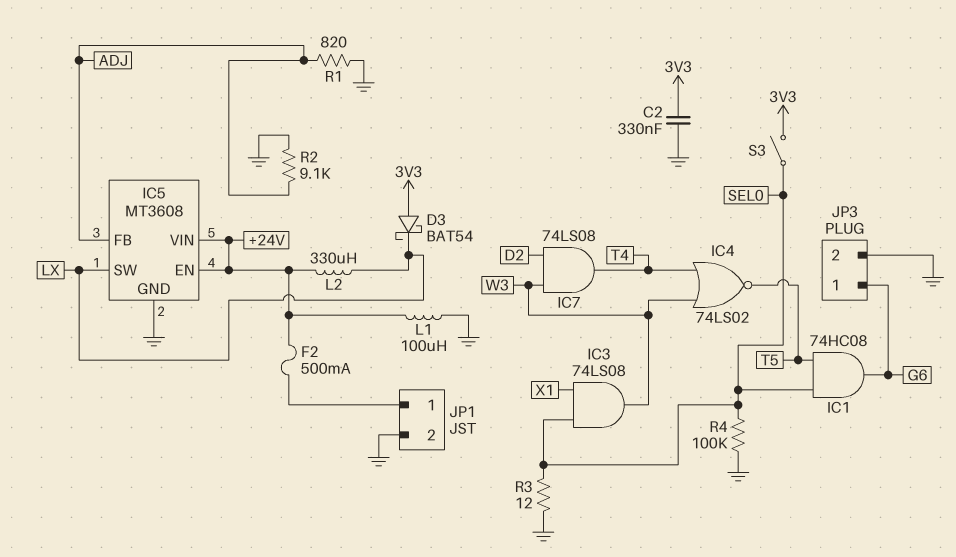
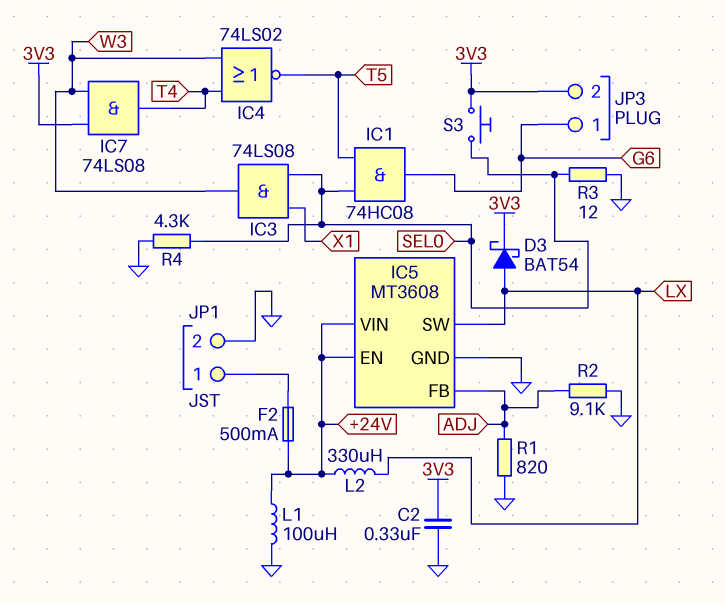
D3: schottky BAT54 (A 3V3, K LX) -> schottky BAT54 (A LX, K 3V3)
IC7: AND 74LS08 (in D2, in W3, out T4) -> AND 74LS08 (in 3V3, in W3, out T4)
JP3 pin 2: GND -> 3V3
R4: 100k (GND, SEL0) -> 4.3k (GND, SEL0)
S3: switch (3V3, SEL0) -> button (3V3, SEL0)

